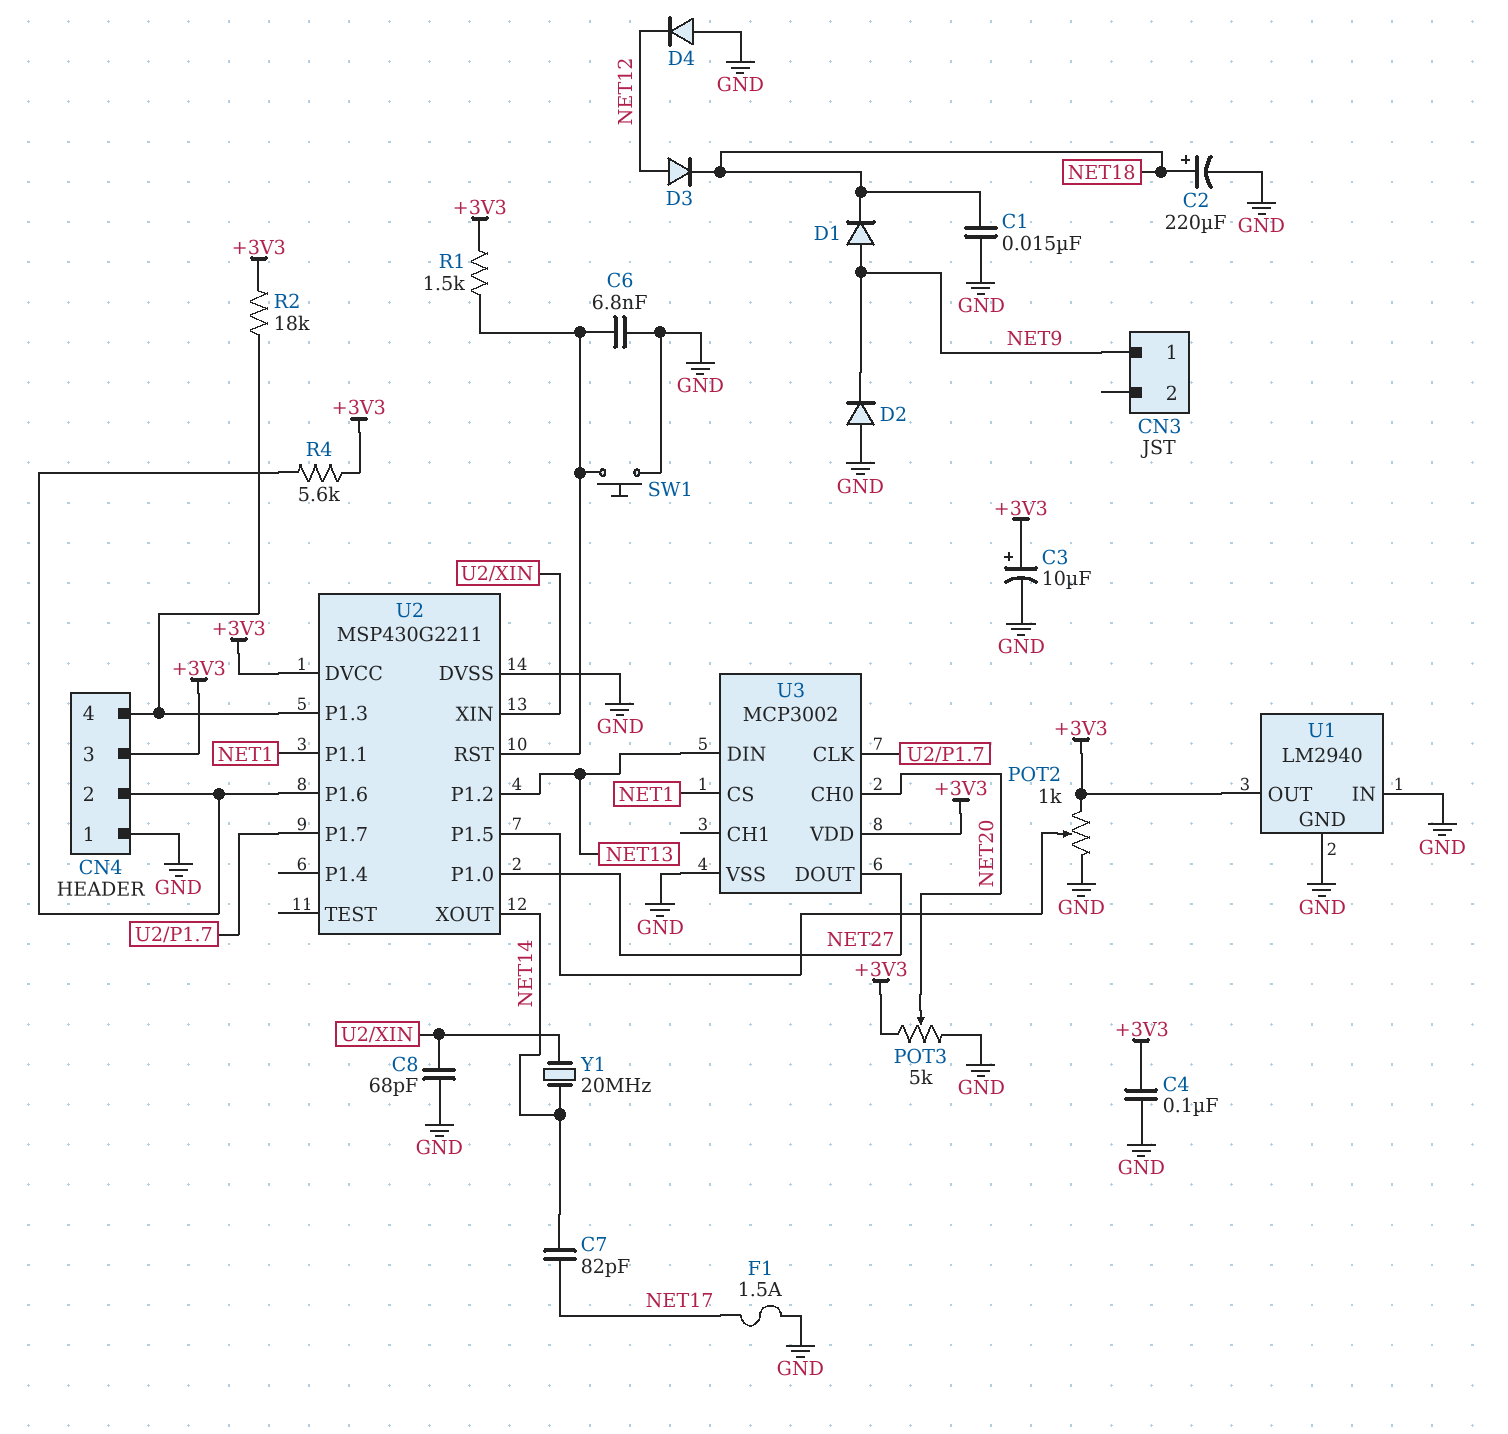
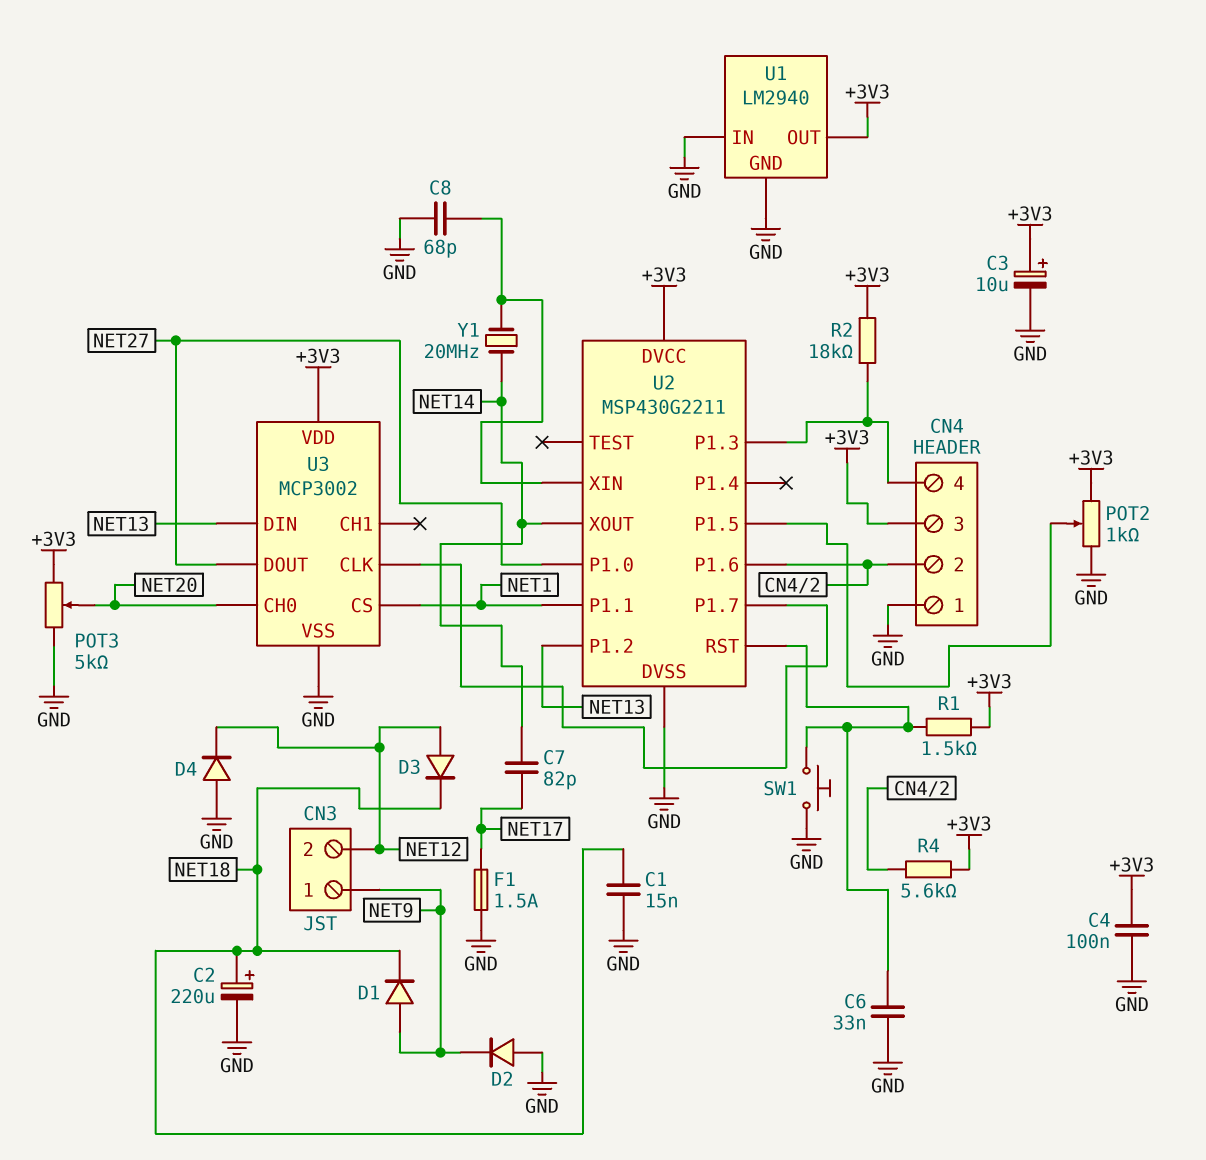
C6: 6.8nF (GND, U2/RST) -> 33nF (GND, U2/RST)
CN3 pin 2: none -> NET12

